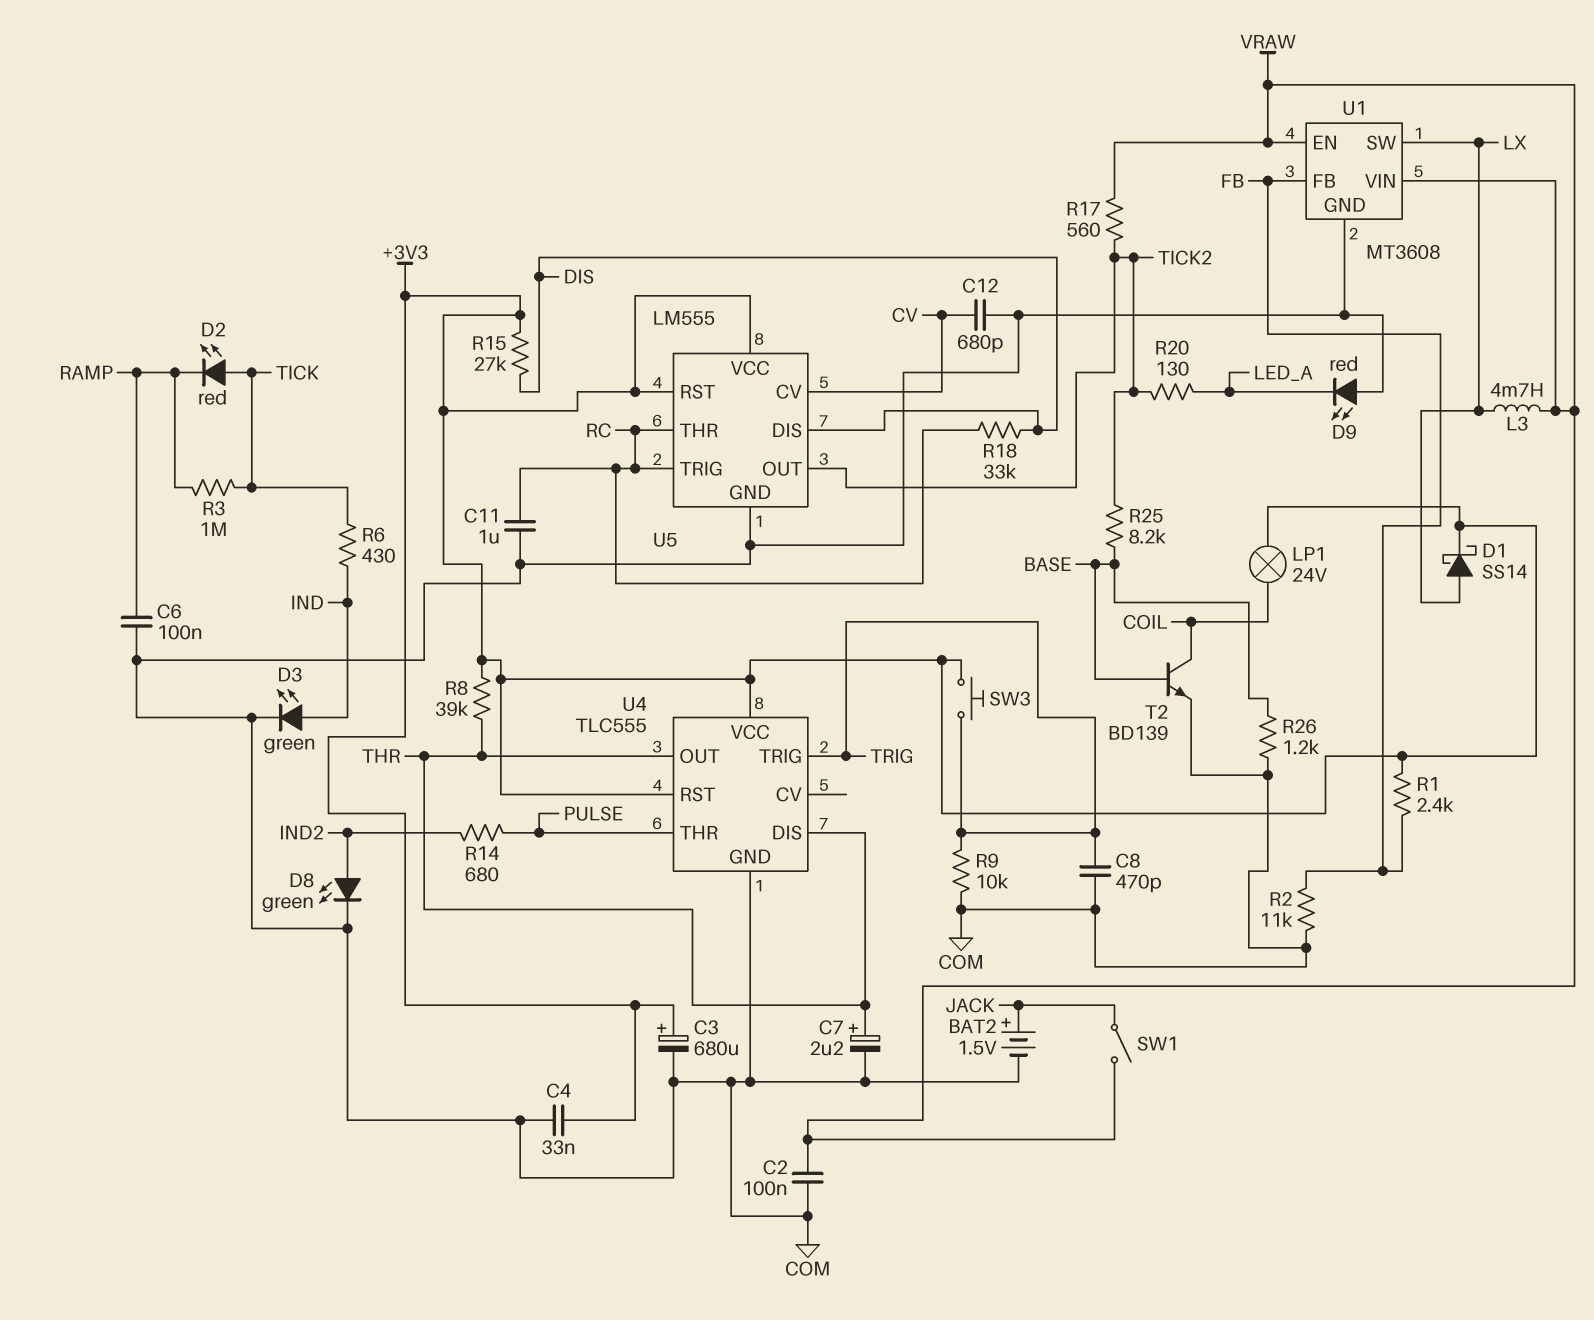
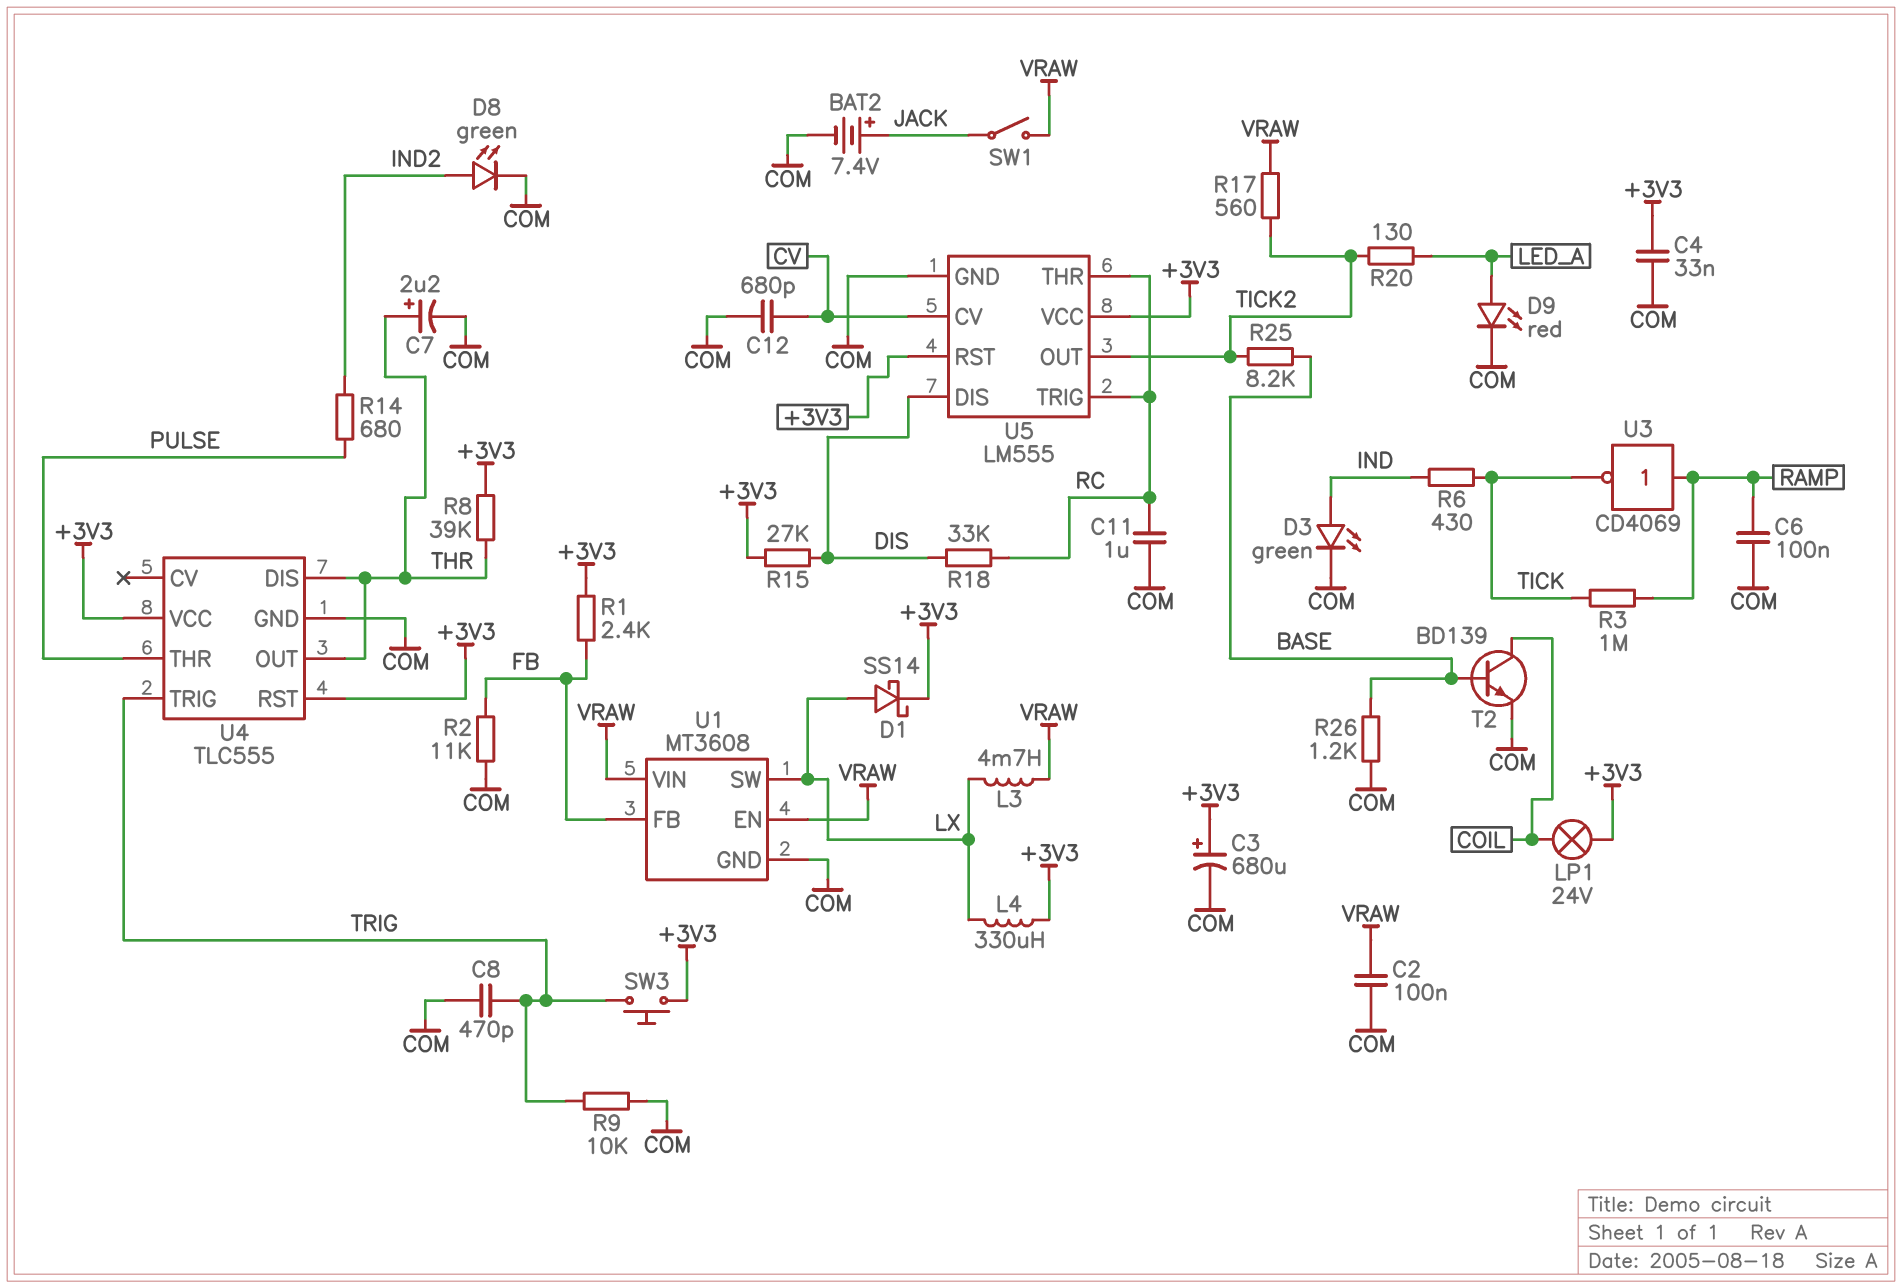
BAT2: 1.5V (plus JACK, minus COM) -> 7.4V (plus JACK, minus COM)
D2: LED red (A TICK, K RAMP) -> none
D9: LED red (A COM, K LED_A) -> LED red (A LED_A, K COM)
L4: none -> 330uH (+3V3, LX)
U3: none -> NOT CD4069 (in RAMP, out TICK)

